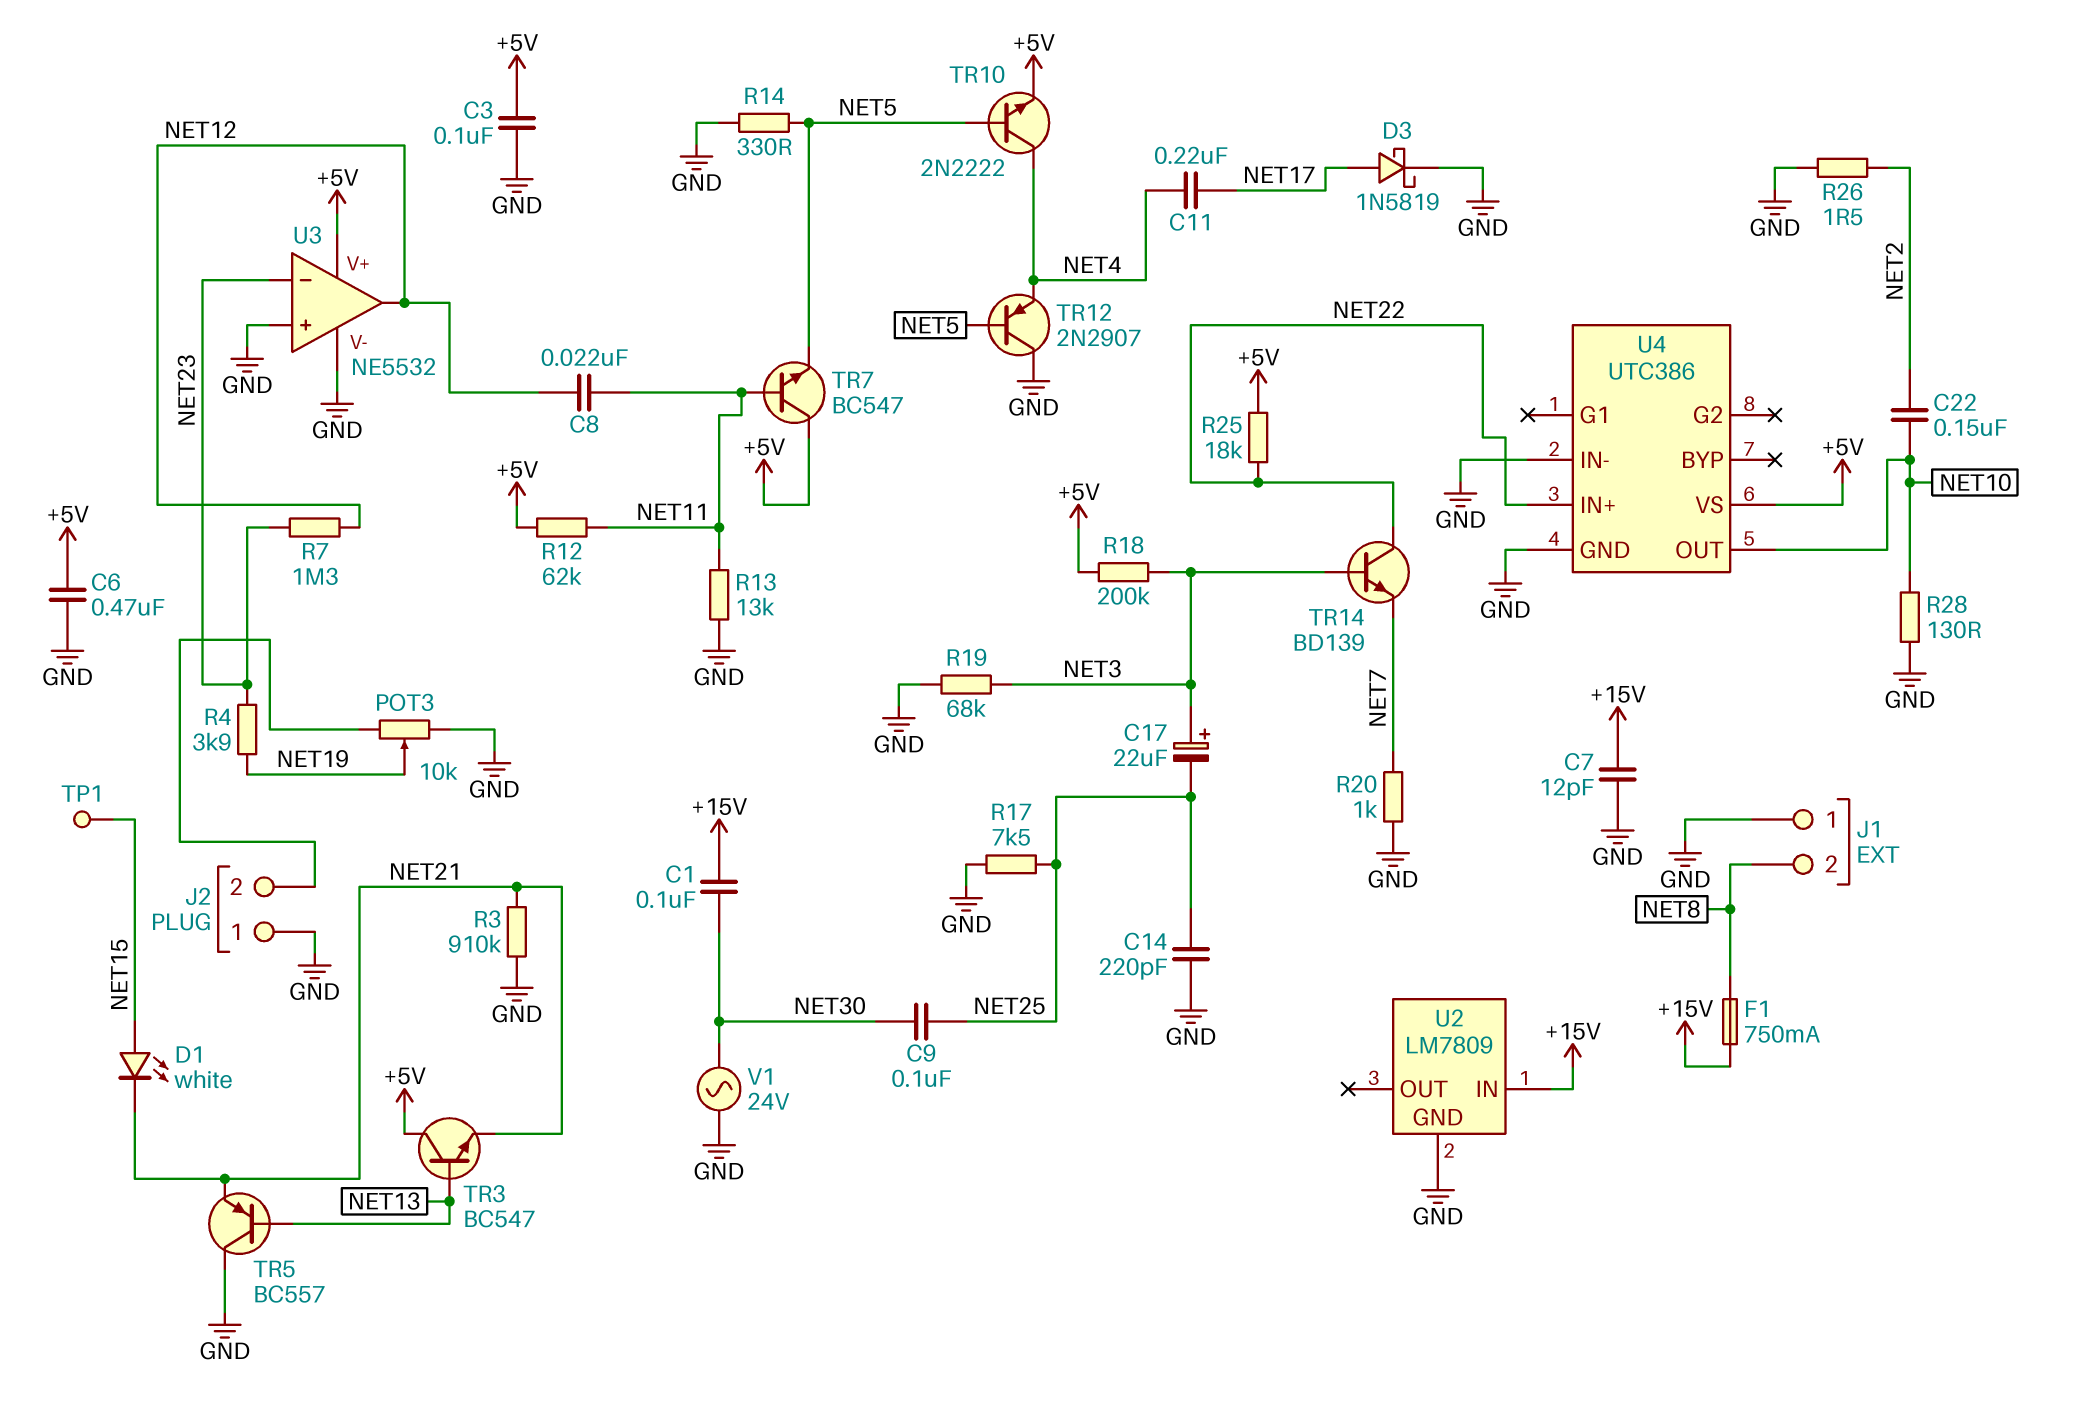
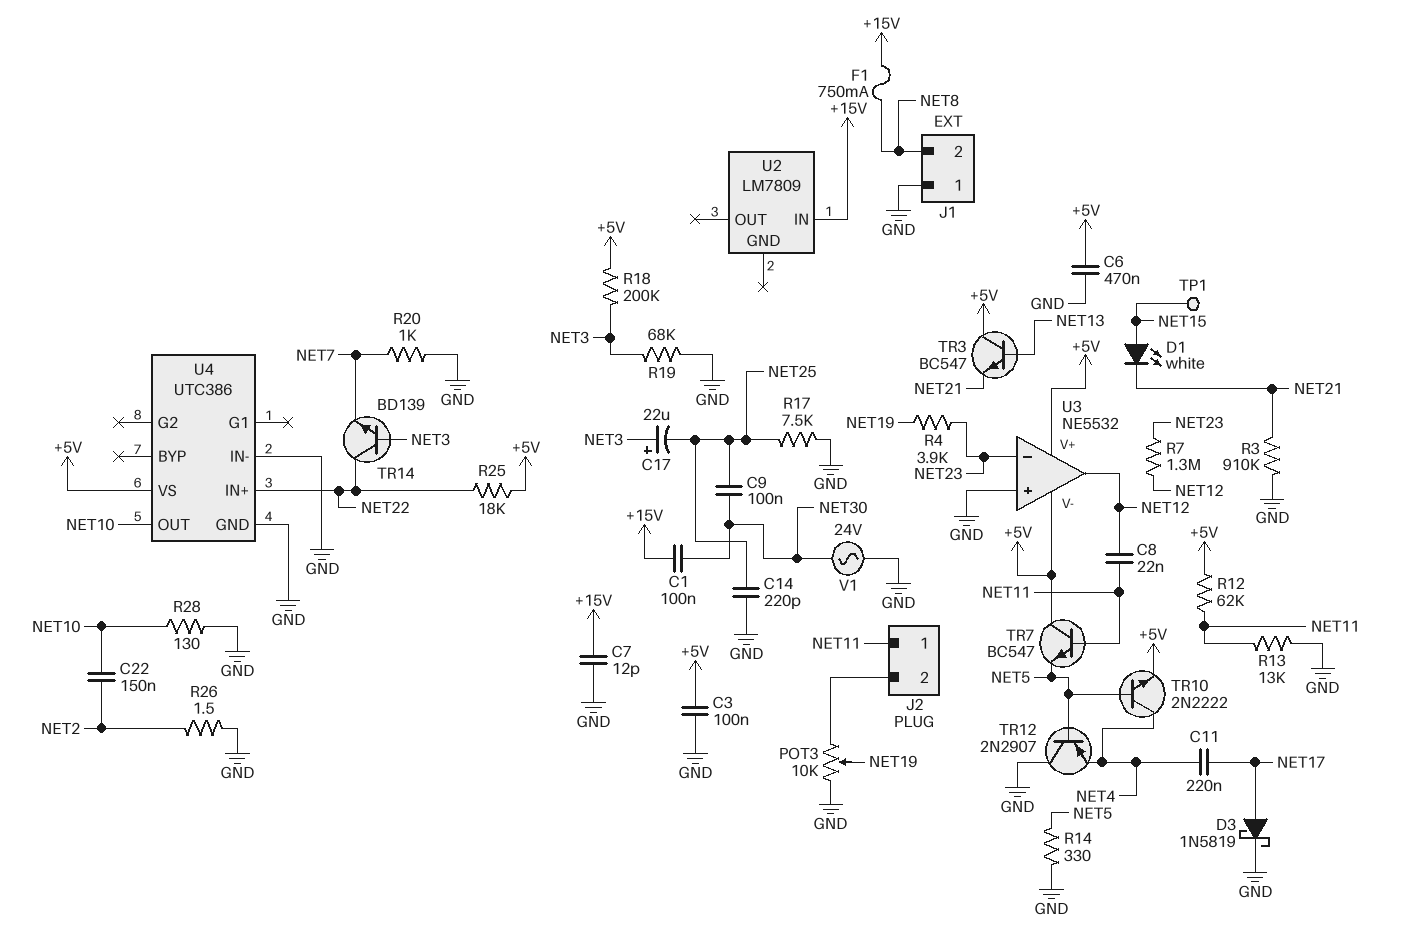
J2 pin 1: GND -> NET11
TR5: PNP BC557 (B NET13, C GND, E NET21) -> none
U2 pin GND: GND -> none
U3 pin V-: GND -> +5V

